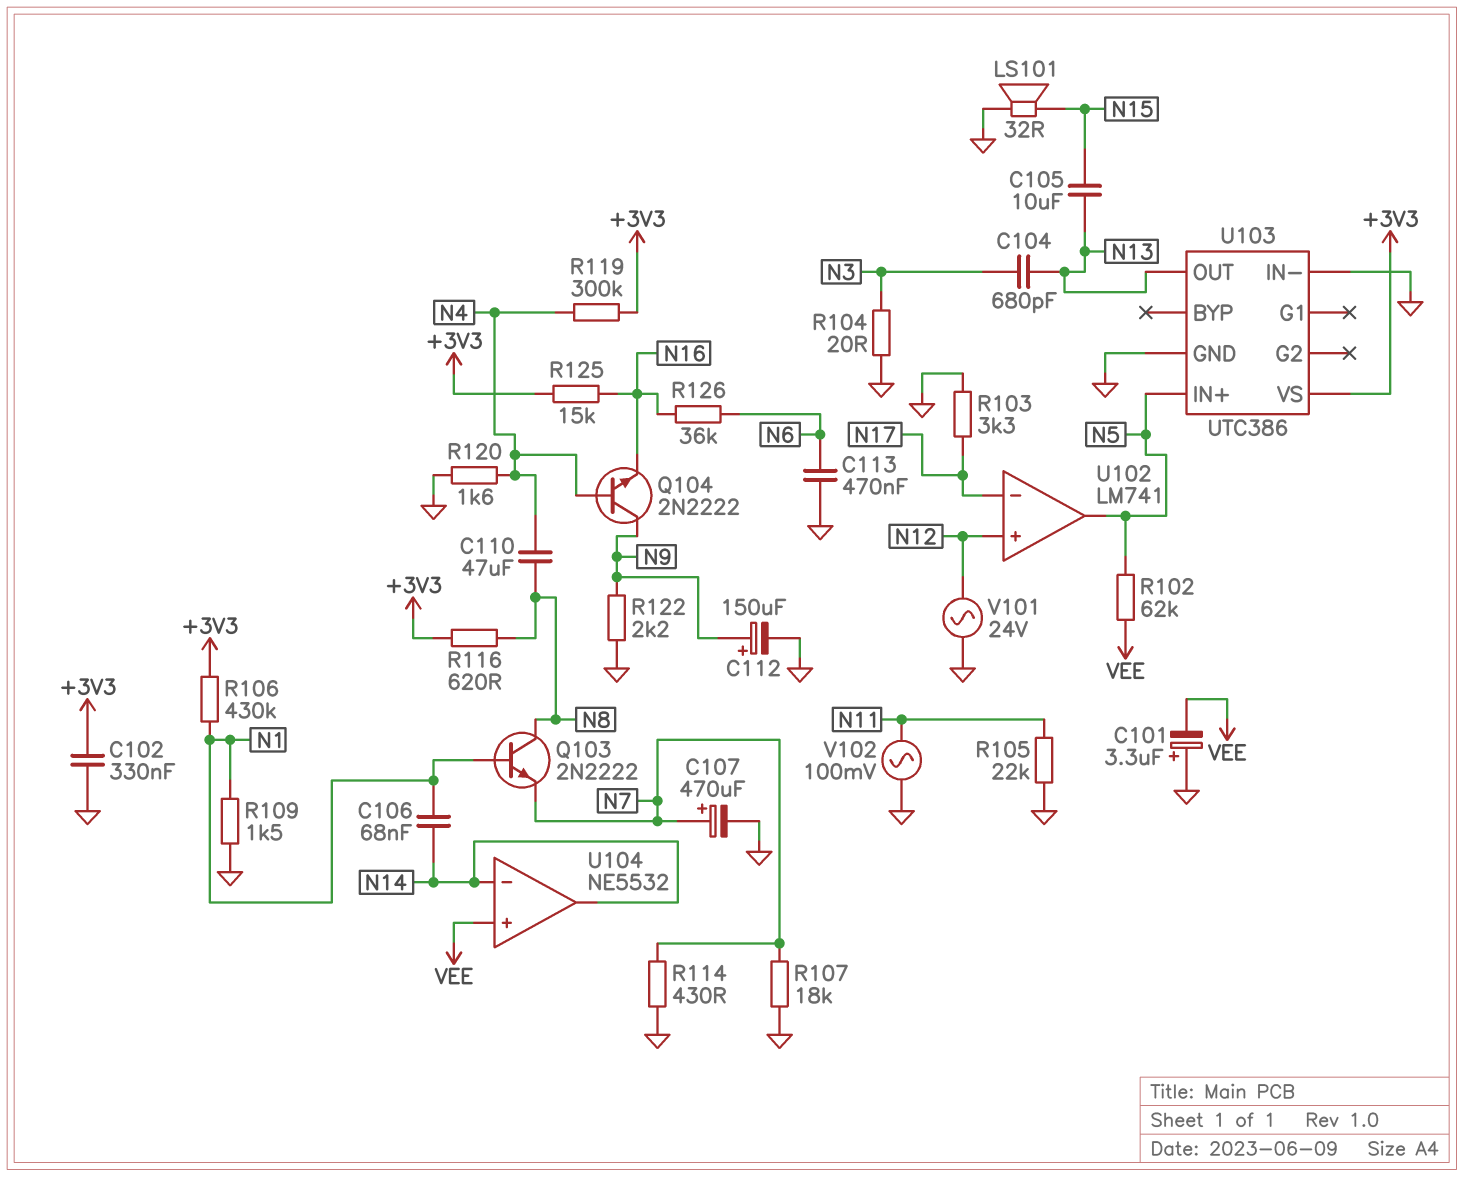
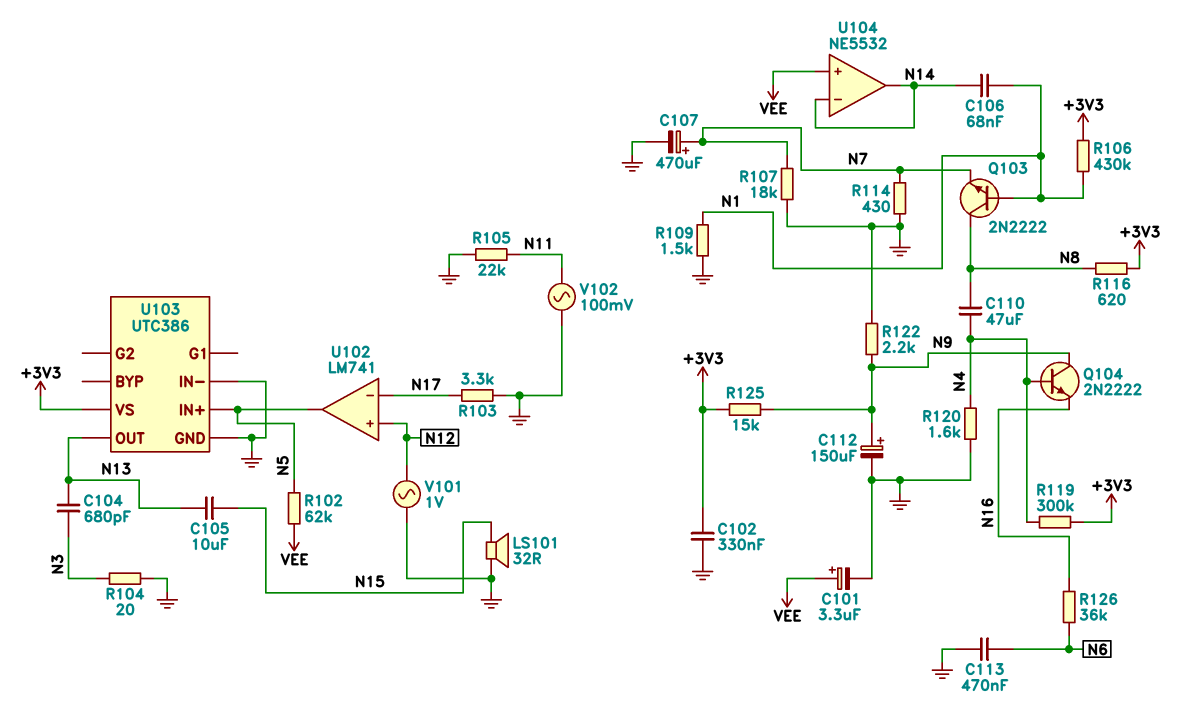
C101: 3.3uF (plus GND, minus VEE) -> 3.3uF (plus VEE, minus GND)
R125: 15k (+3V3, N16) -> 15k (+3V3, N9)
V101: AC 24V (GND, N12) -> AC 1V (GND, N12)

